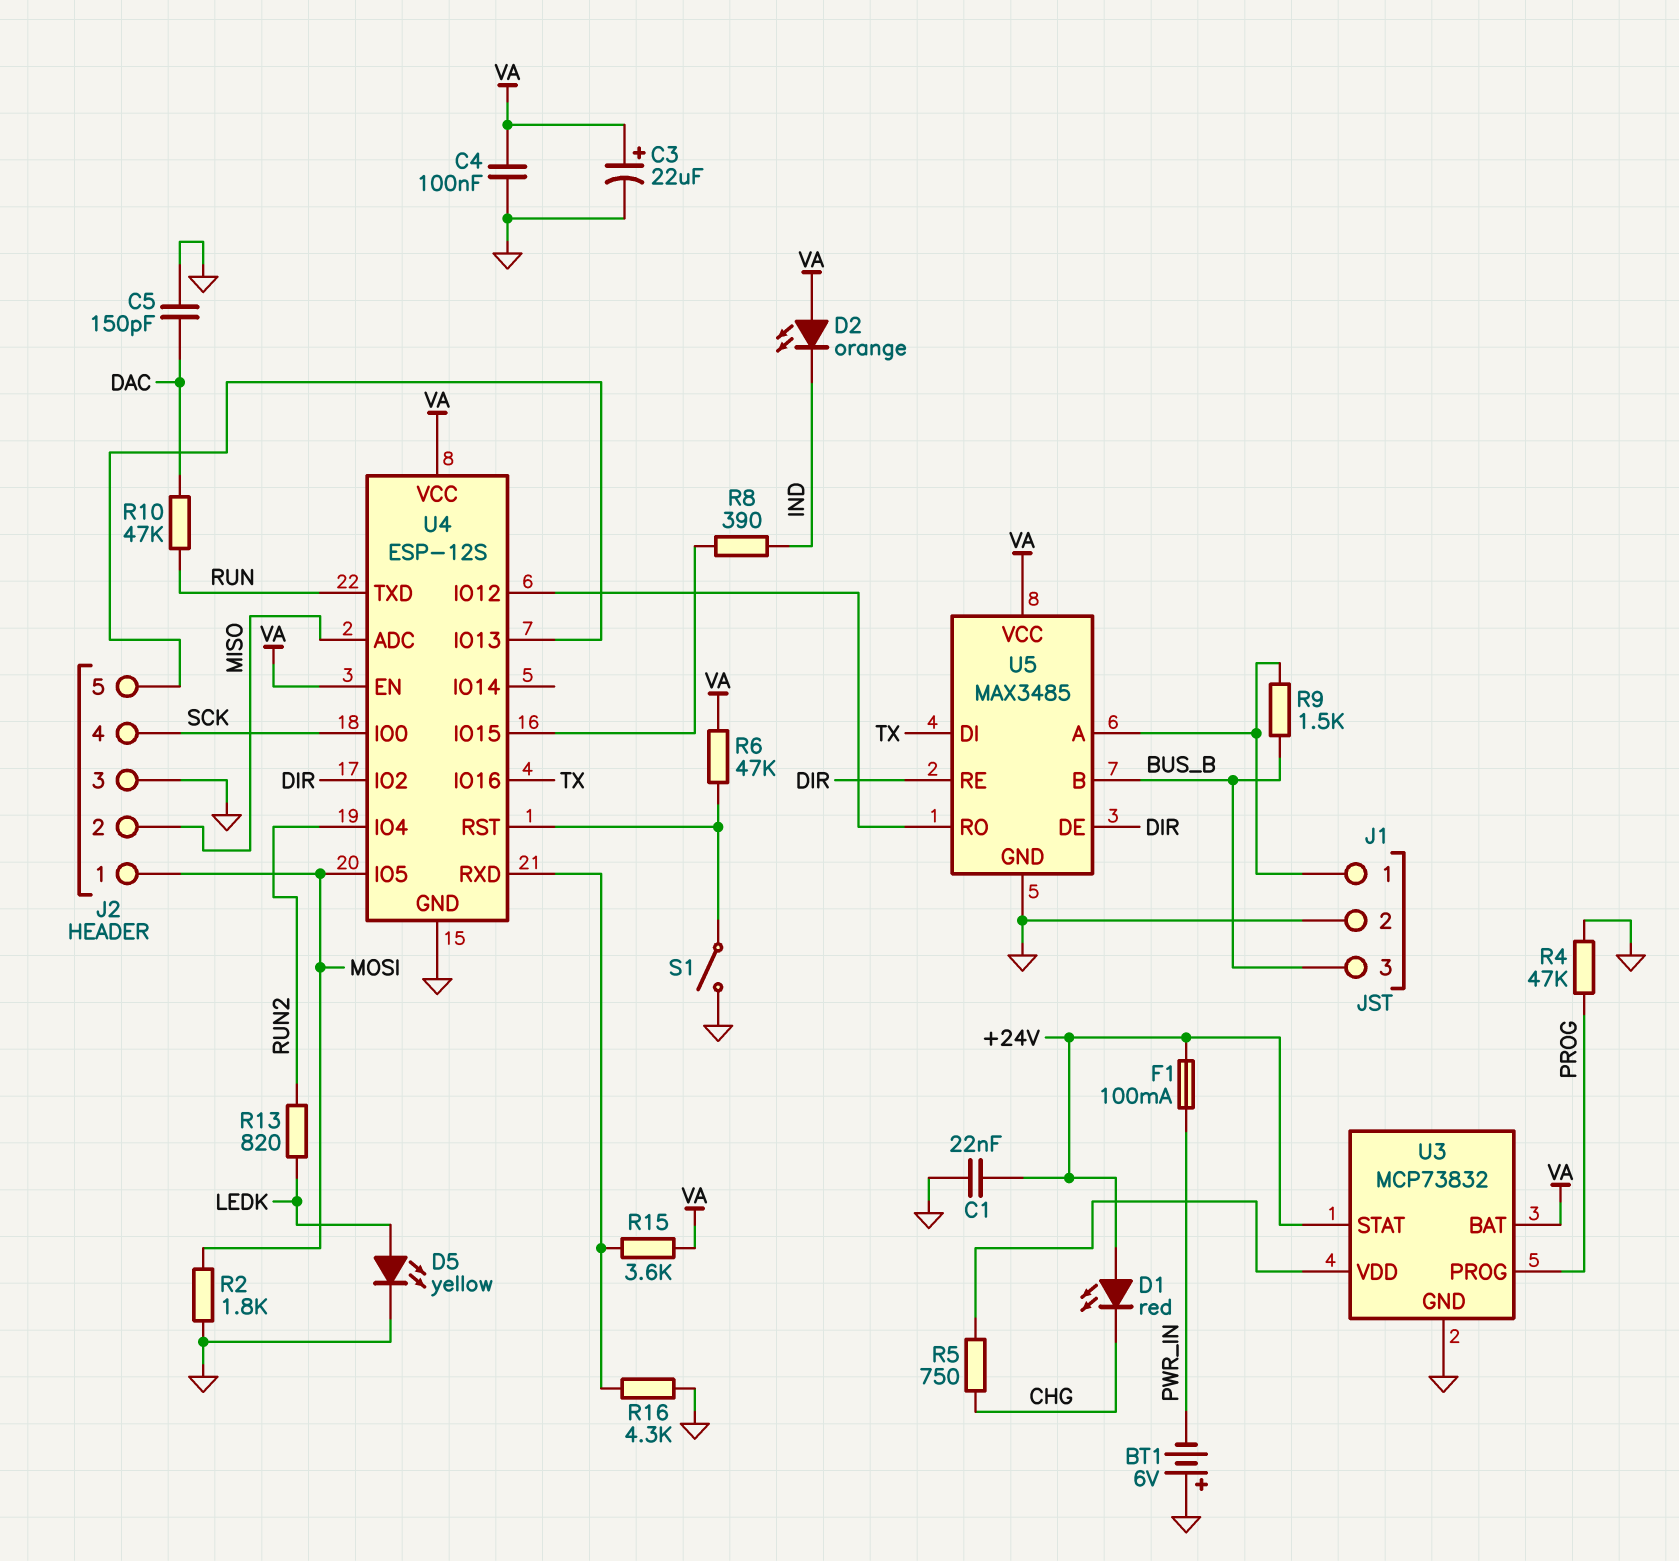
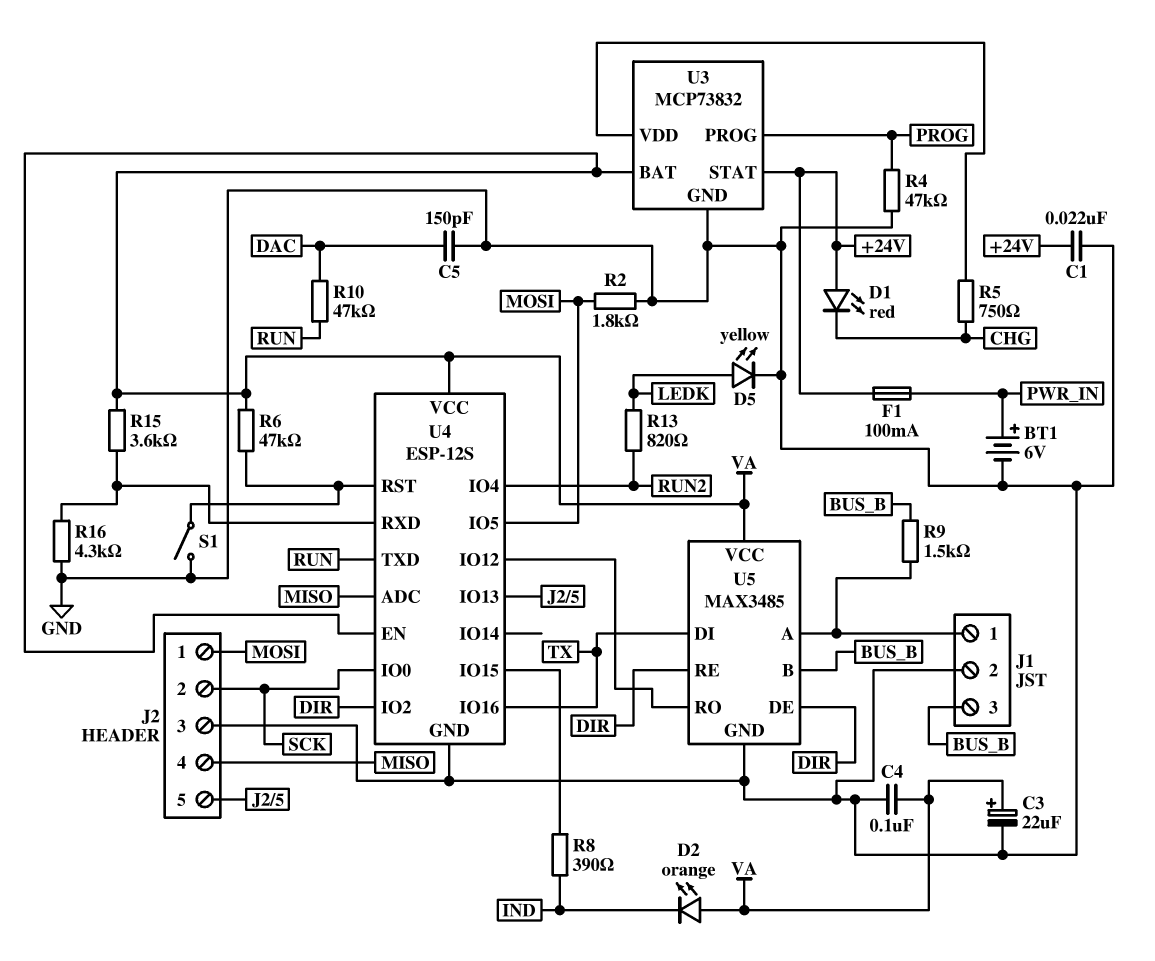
BT1: 6V (plus GND, minus PWR_IN) -> 6V (plus PWR_IN, minus GND)
J2 pin 2: MISO -> SCK
J2 pin 4: SCK -> MISO

